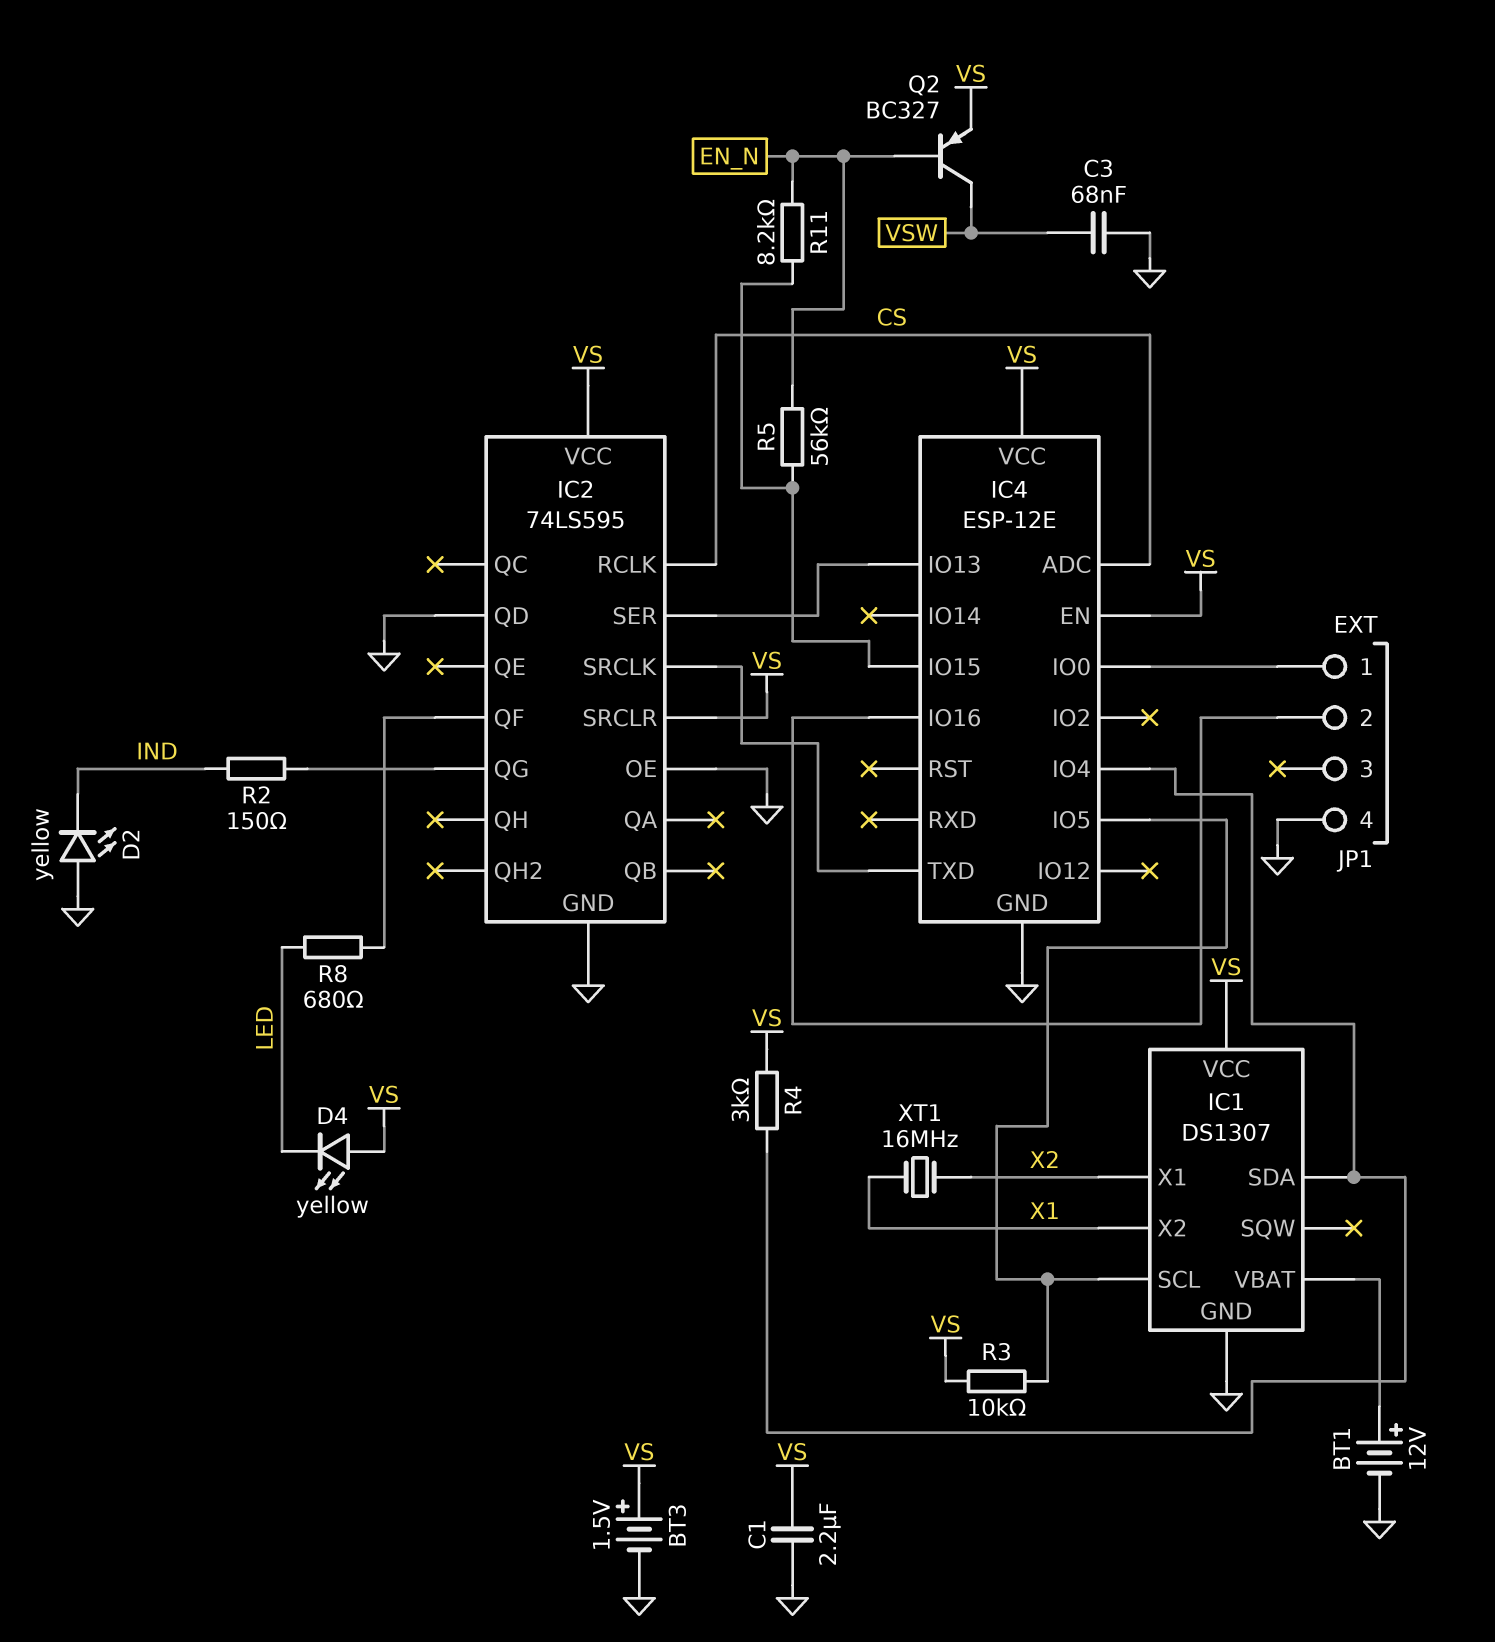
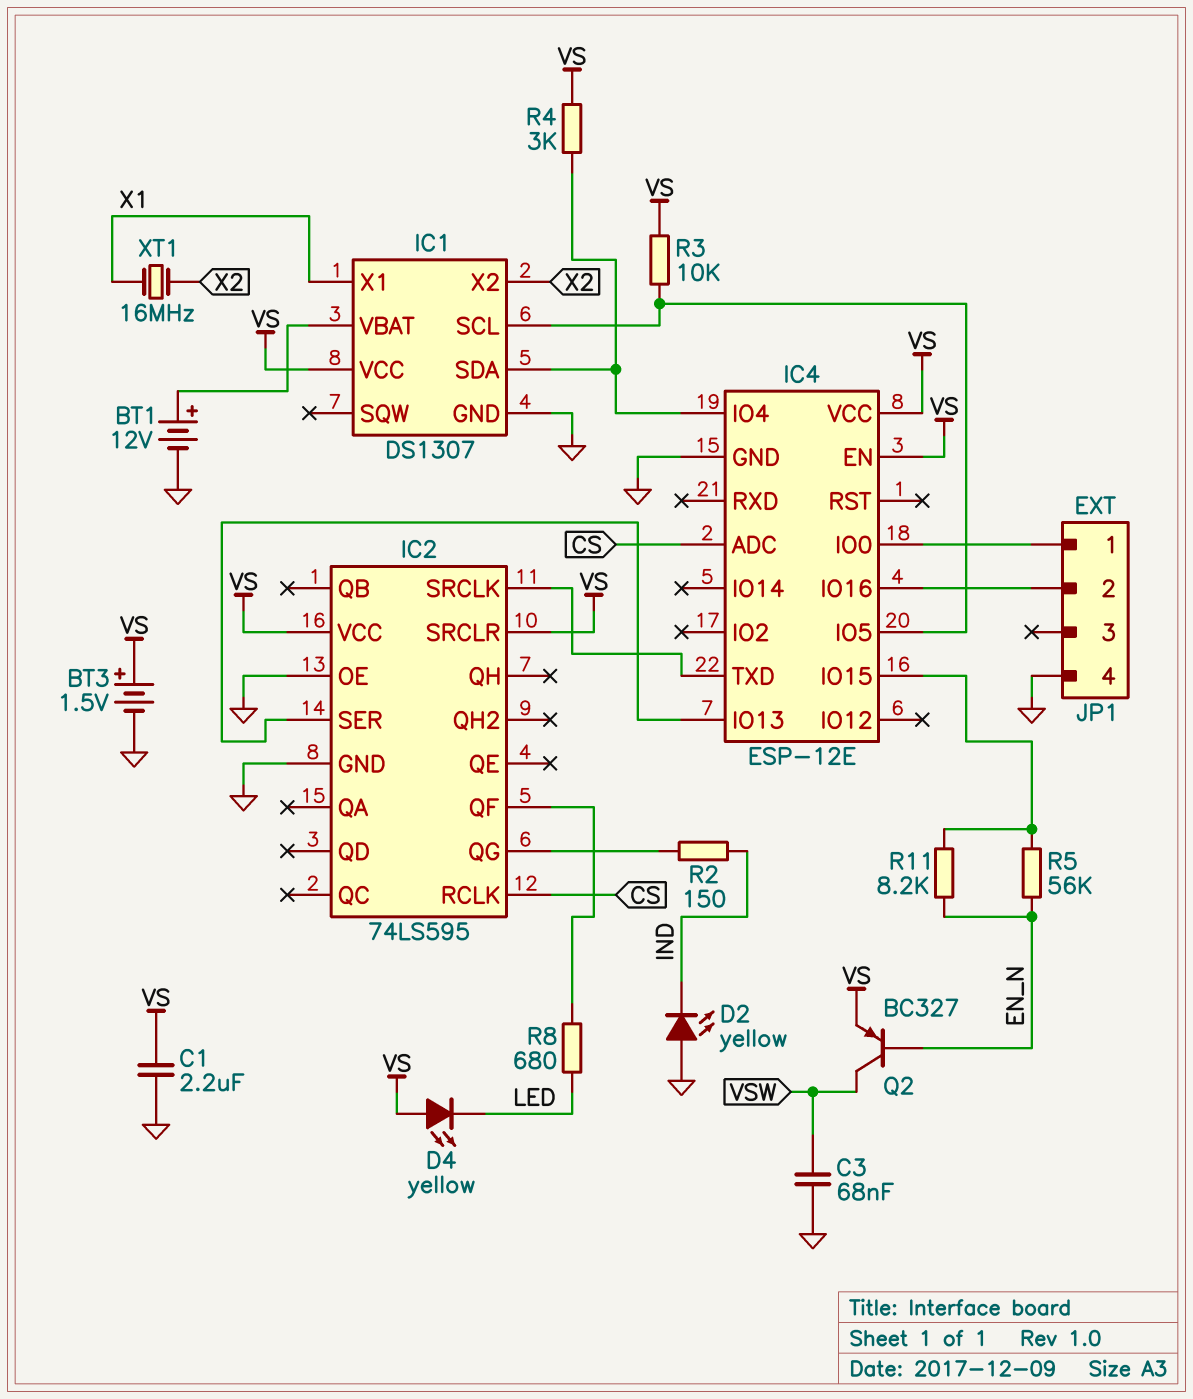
IC1 pin X1: X2 -> X1
IC1 pin X2: X1 -> X2
IC2 pin QD: GND -> none

